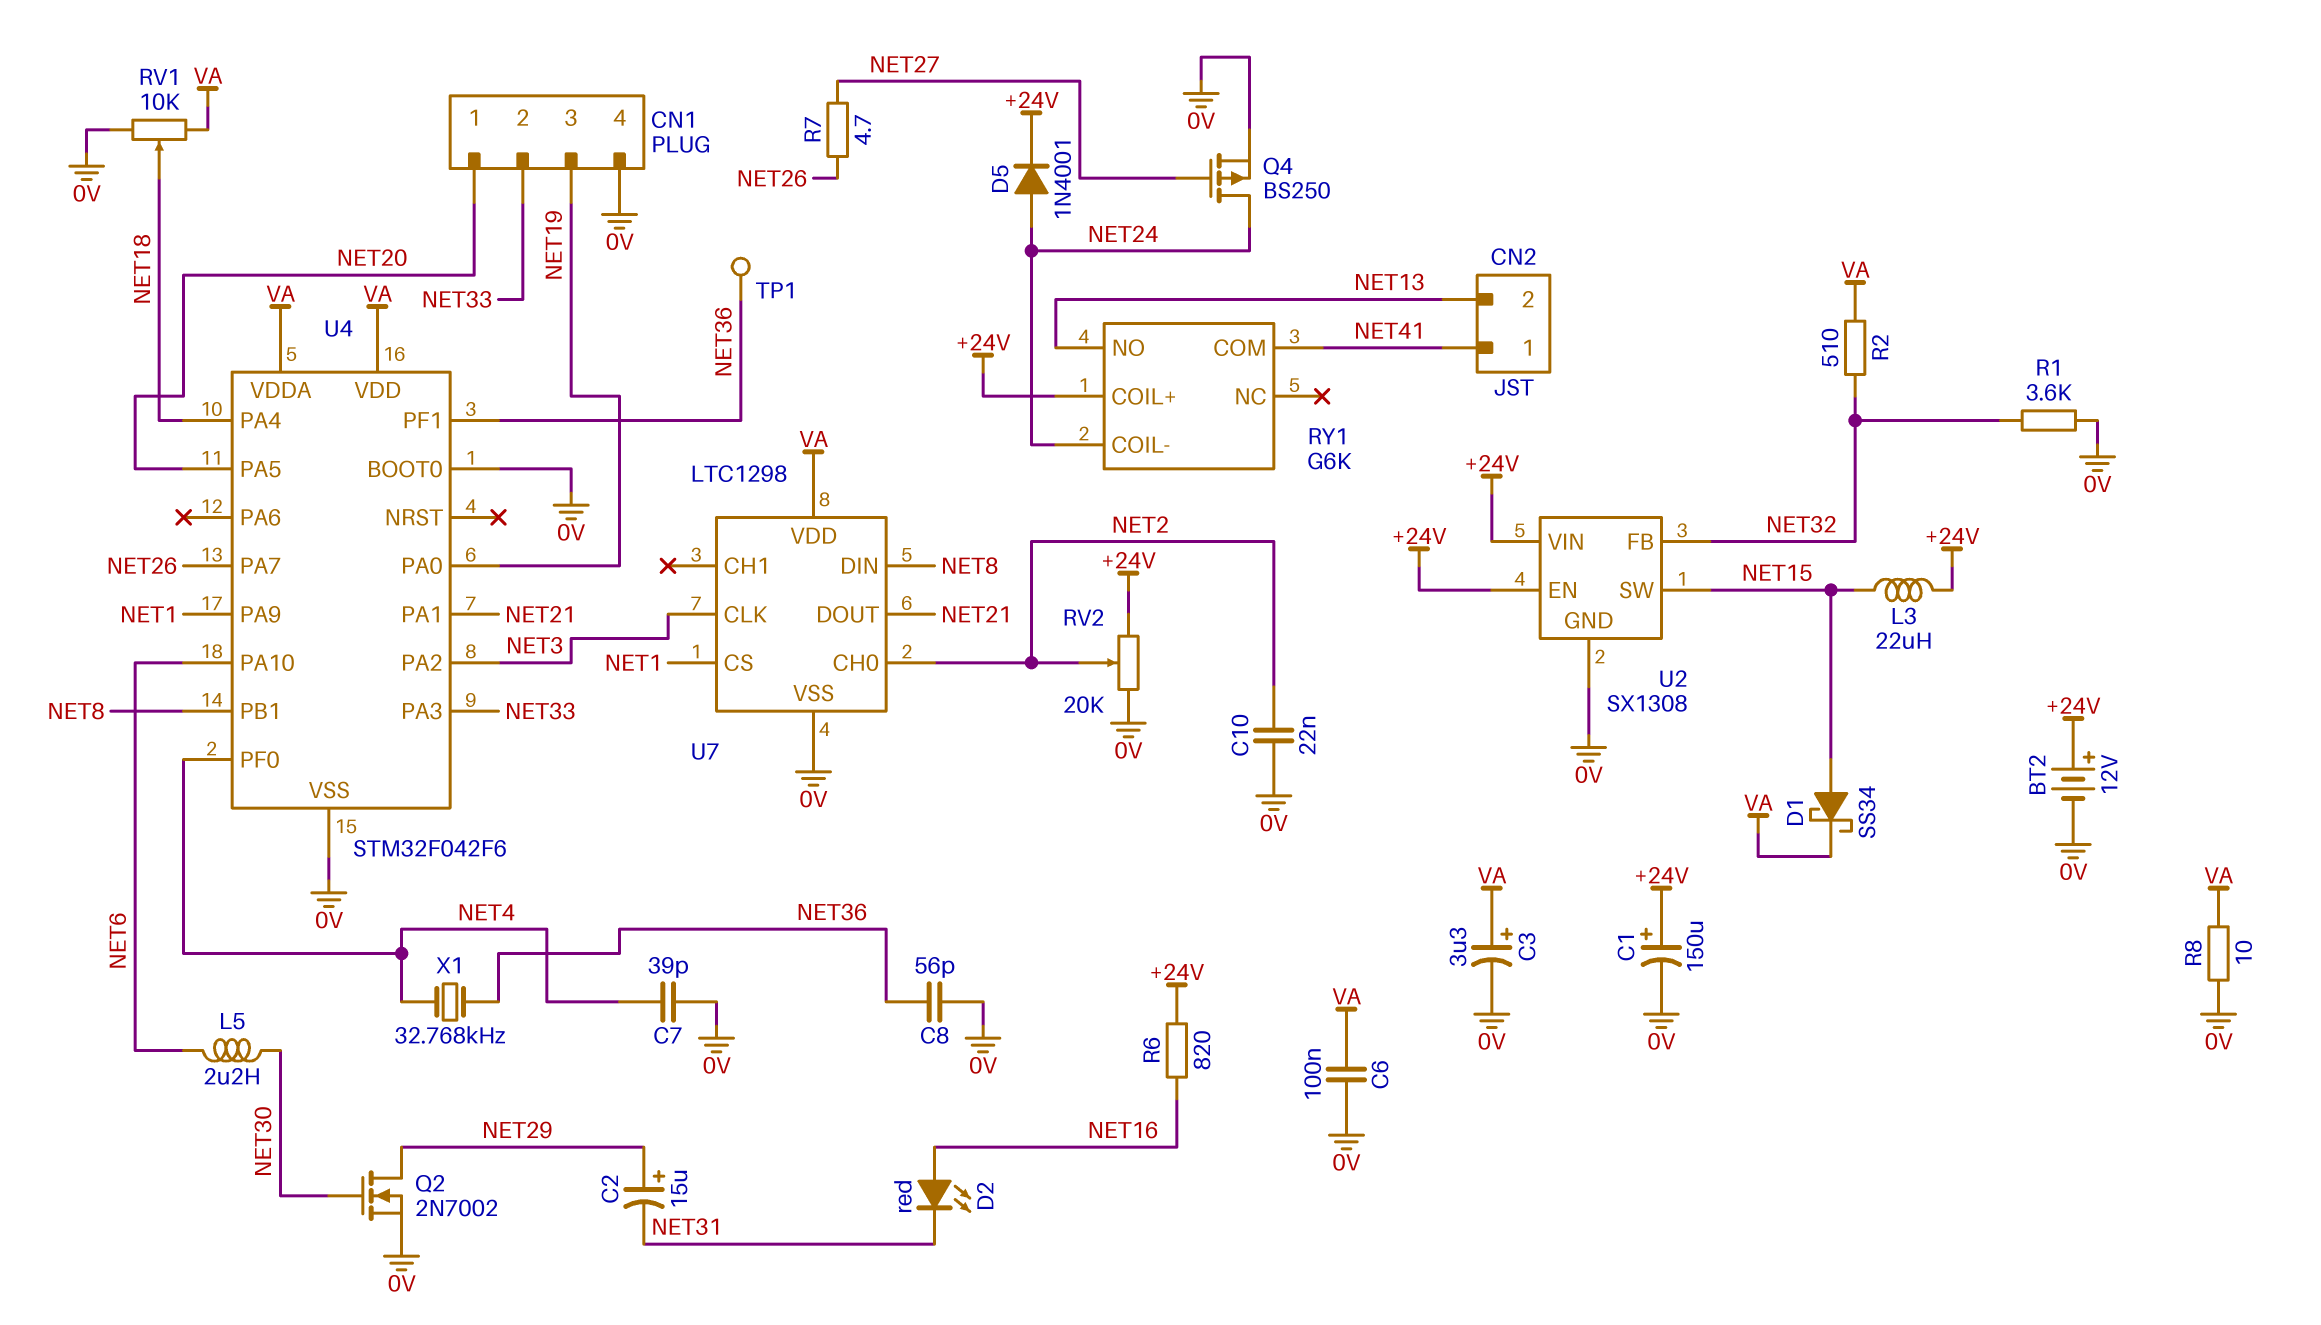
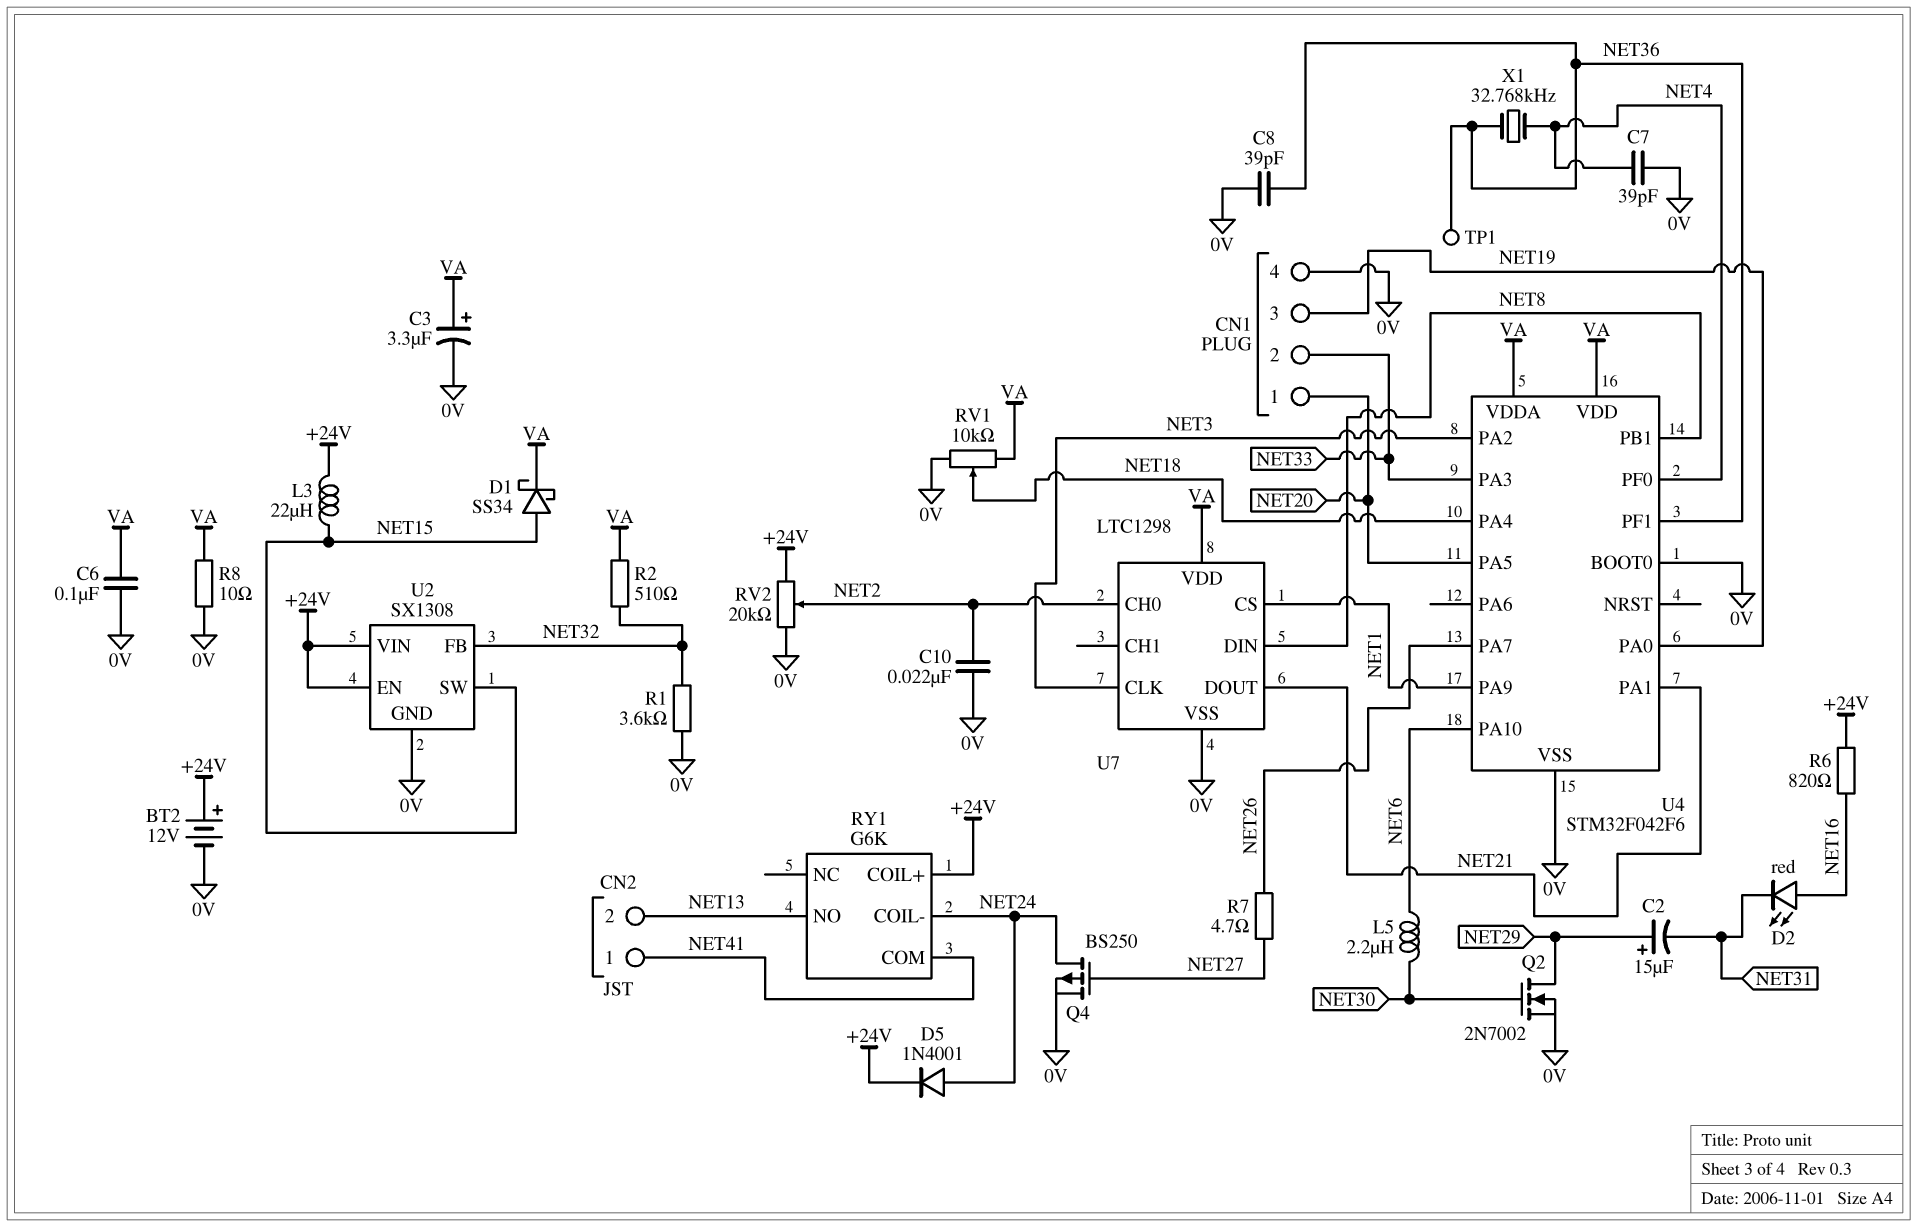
C1: 150uF (plus +24V, minus 0V) -> none
C8: 56pF (0V, NET36) -> 39pF (0V, NET36)

